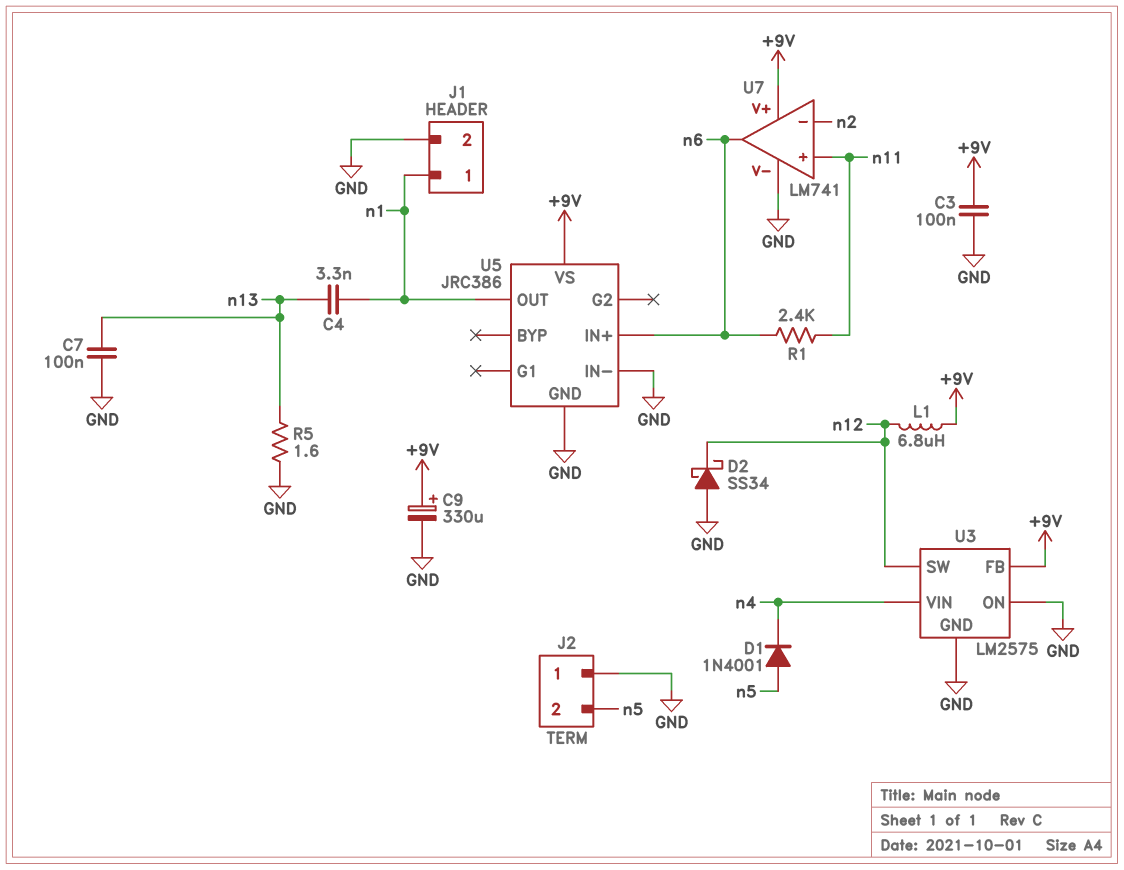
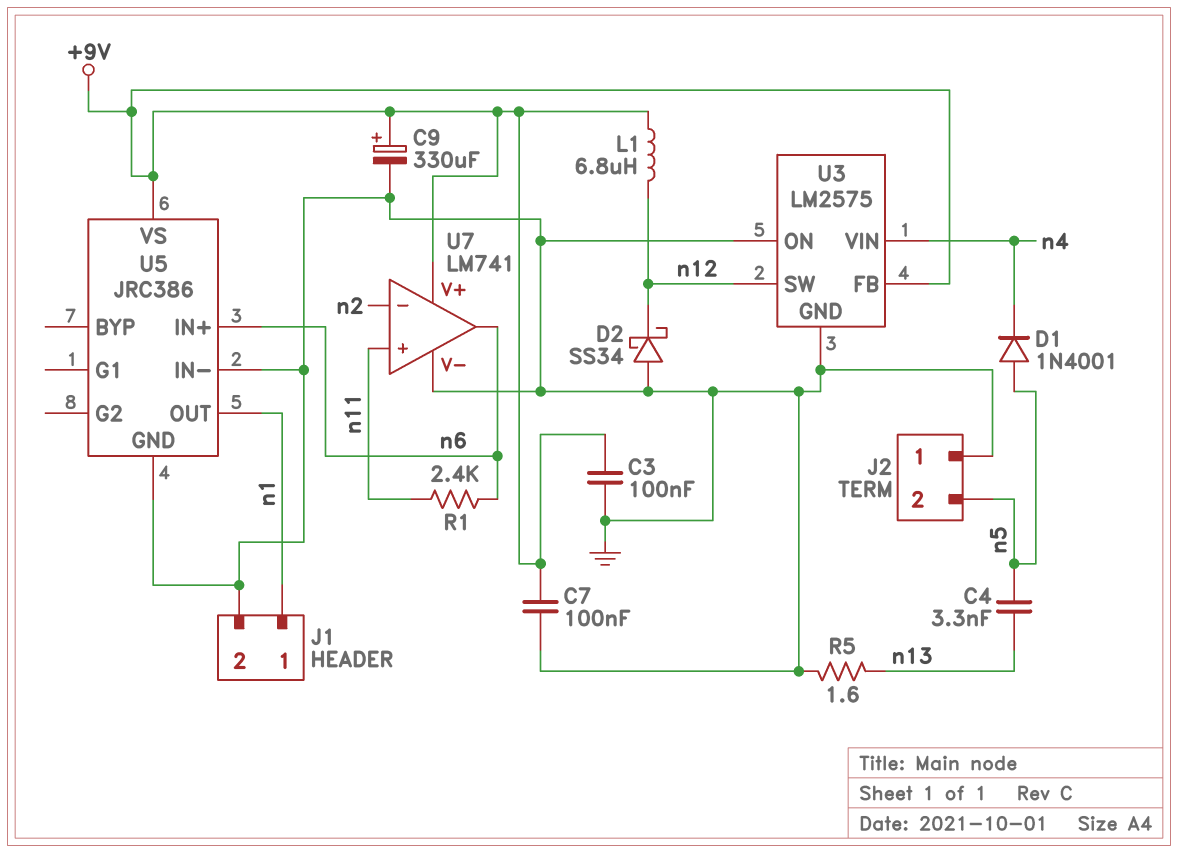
C4: 3.3nF (n1, n13) -> 3.3nF (n5, n13)
C7: 100nF (GND, n13) -> 100nF (+9V, GND)

